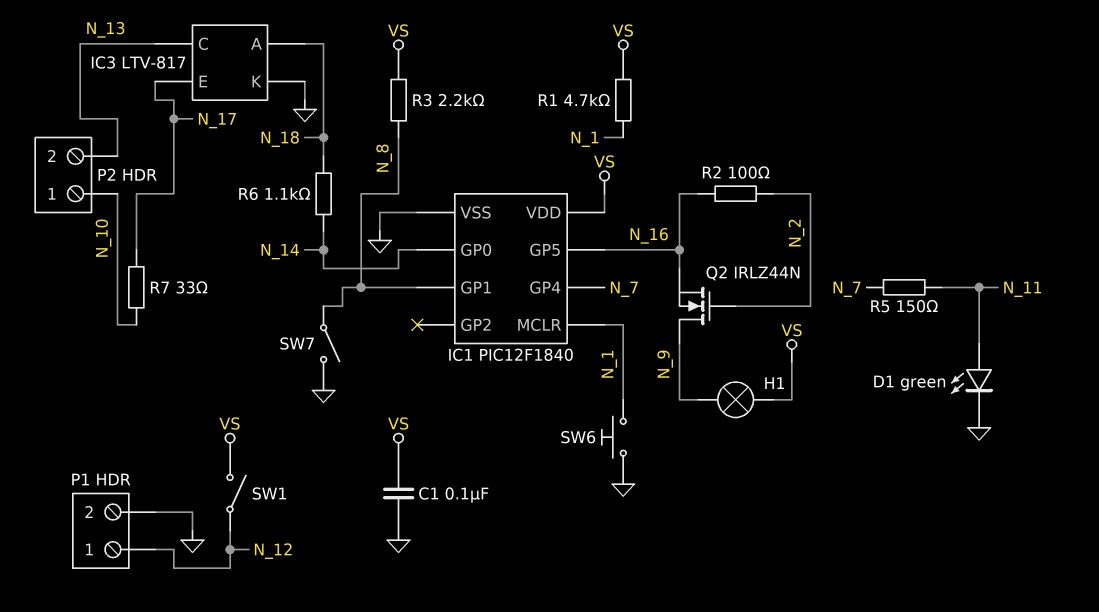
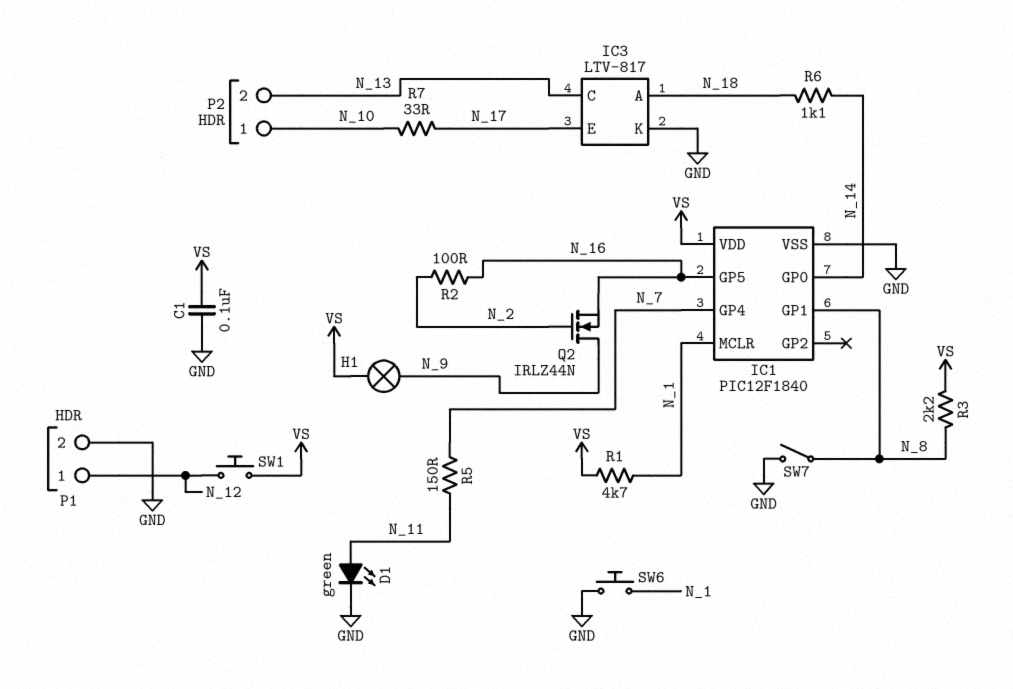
SW1: switch (N_12, VS) -> button (N_12, VS)

